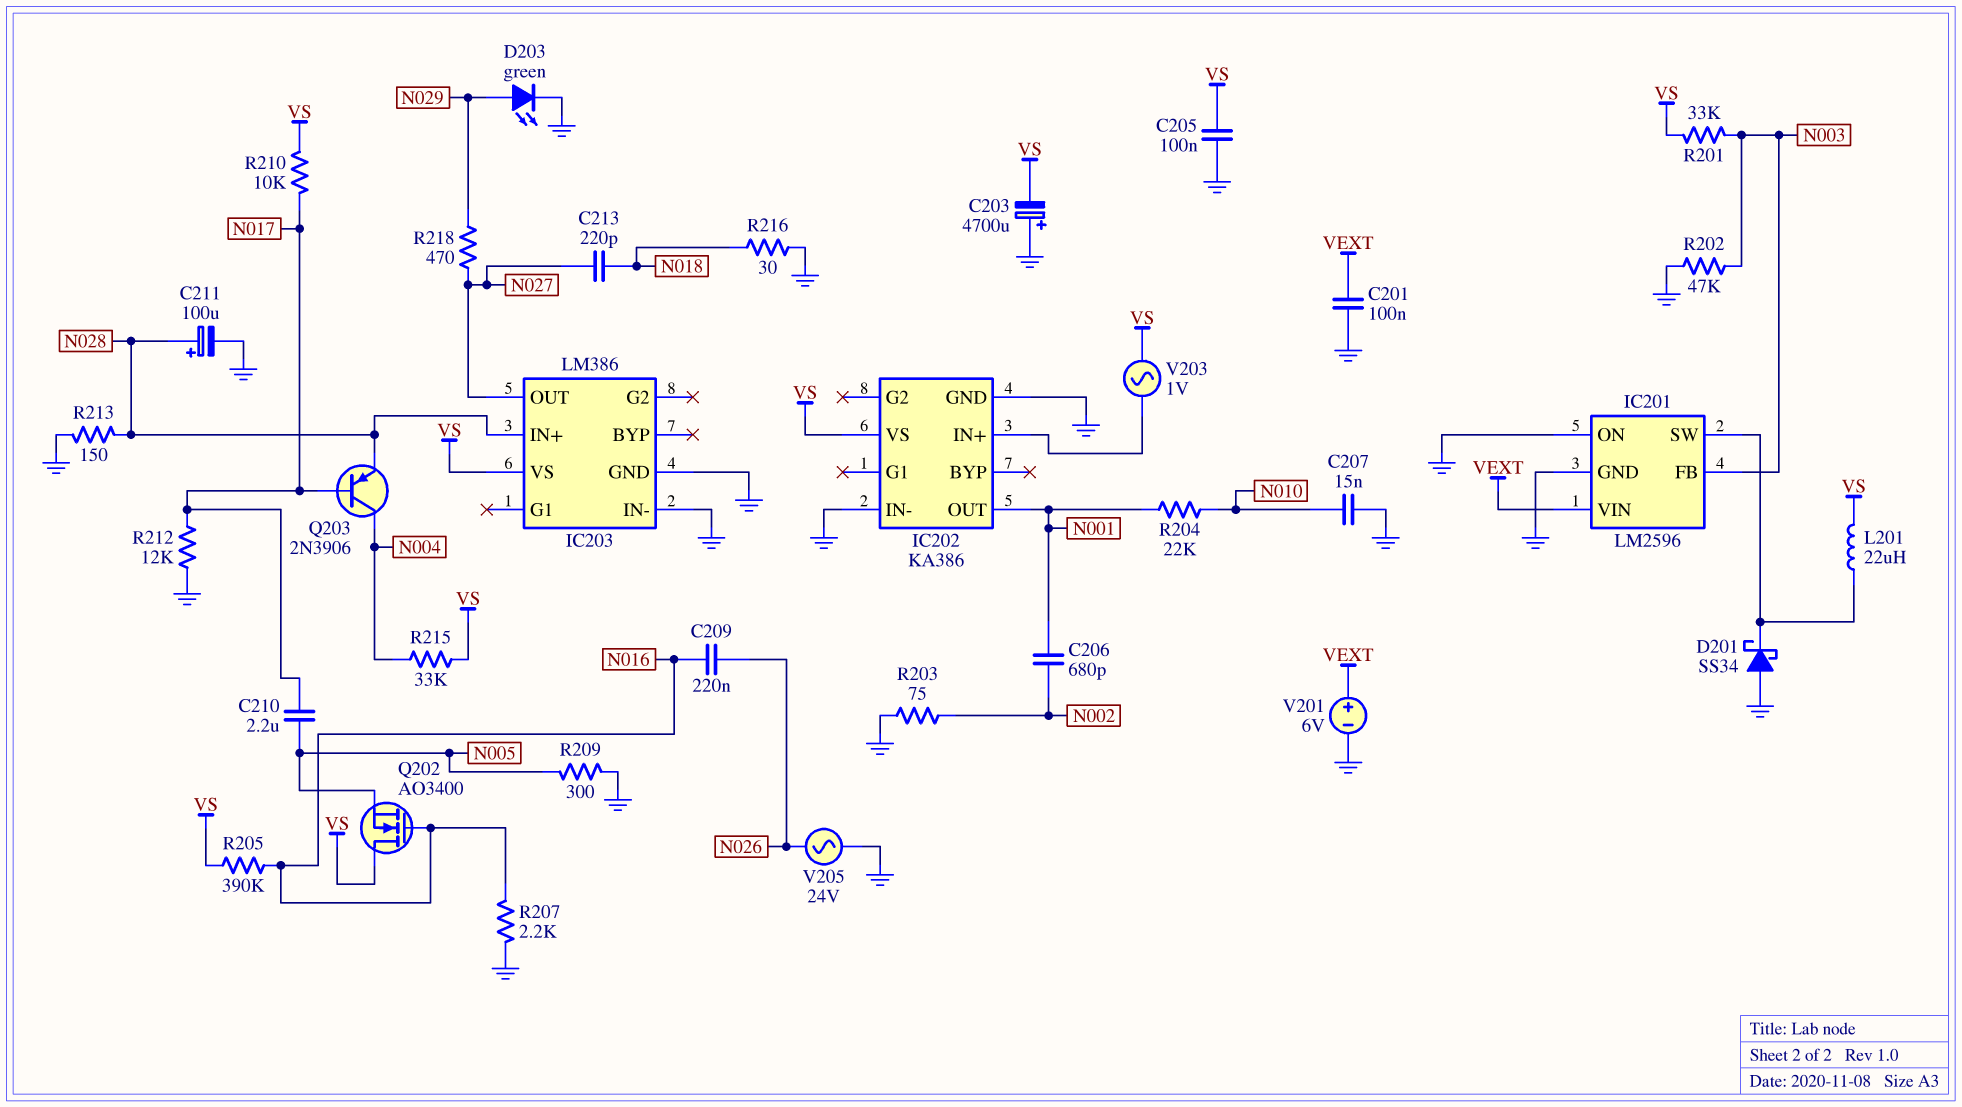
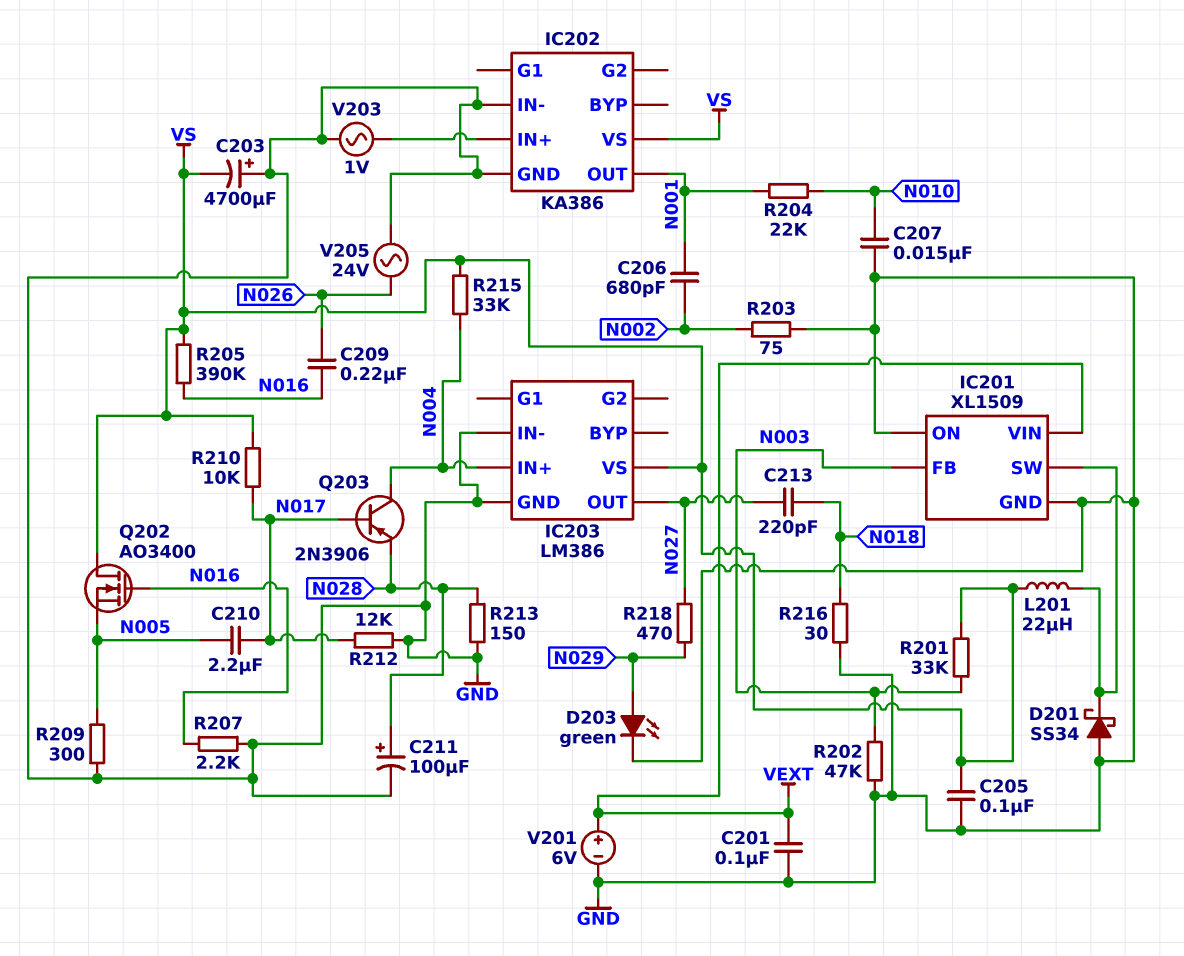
IC201: LM2596 -> XL1509
IC203 pin IN+: N028 -> N004
V203: AC 1V (IC202/IN+, VS) -> AC 1V (GND, IC202/IN+)

